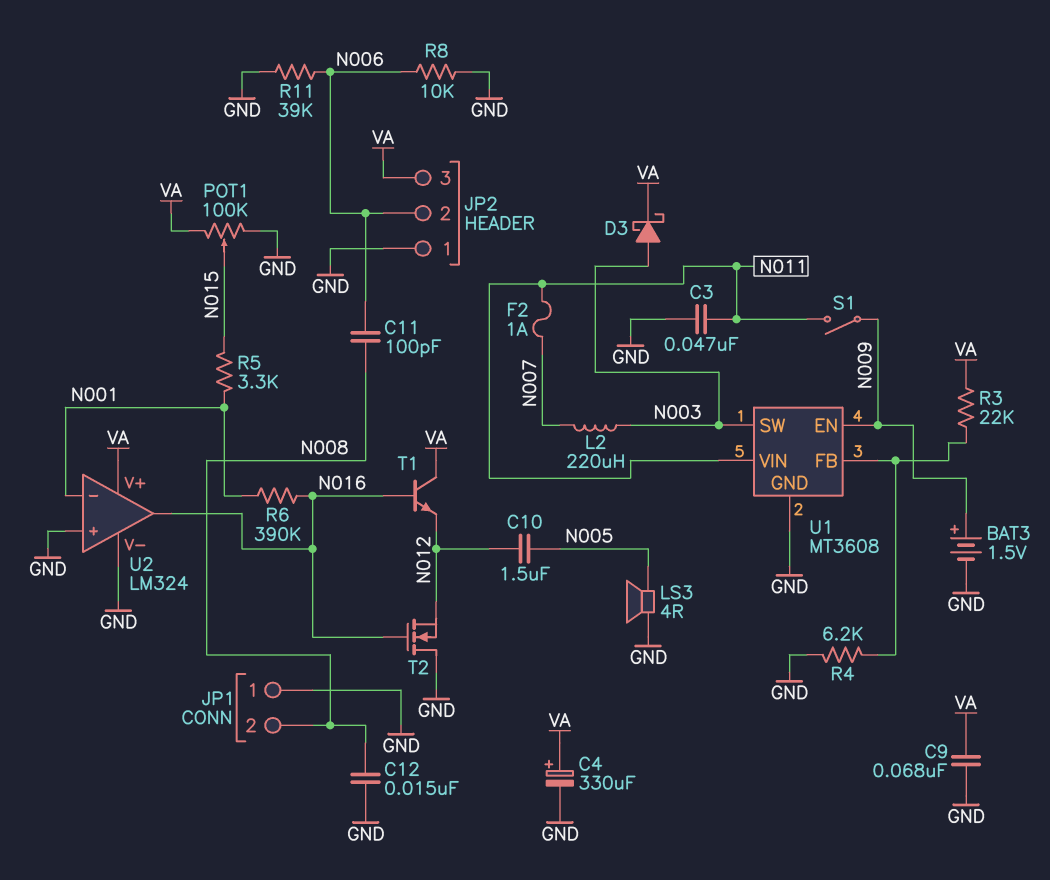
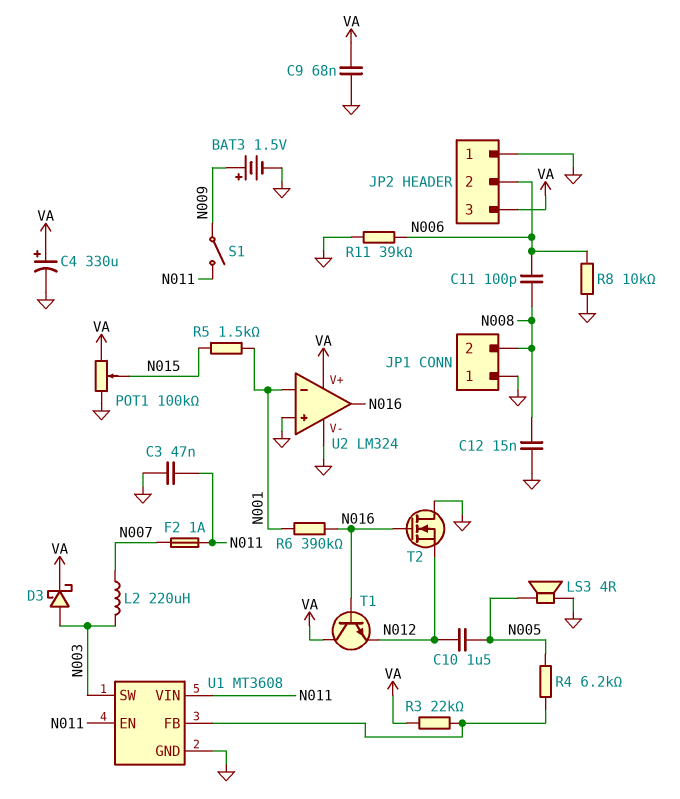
R4: 6.2k (GND, U1/FB) -> 6.2k (N005, U1/FB)
R5: 3.3k (N001, N015) -> 1.5k (N001, N015)
U1 pin EN: N009 -> N011

